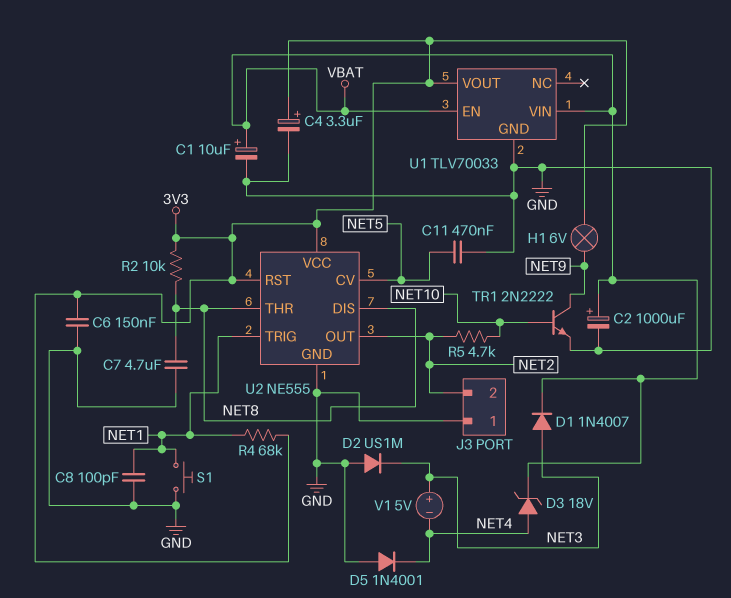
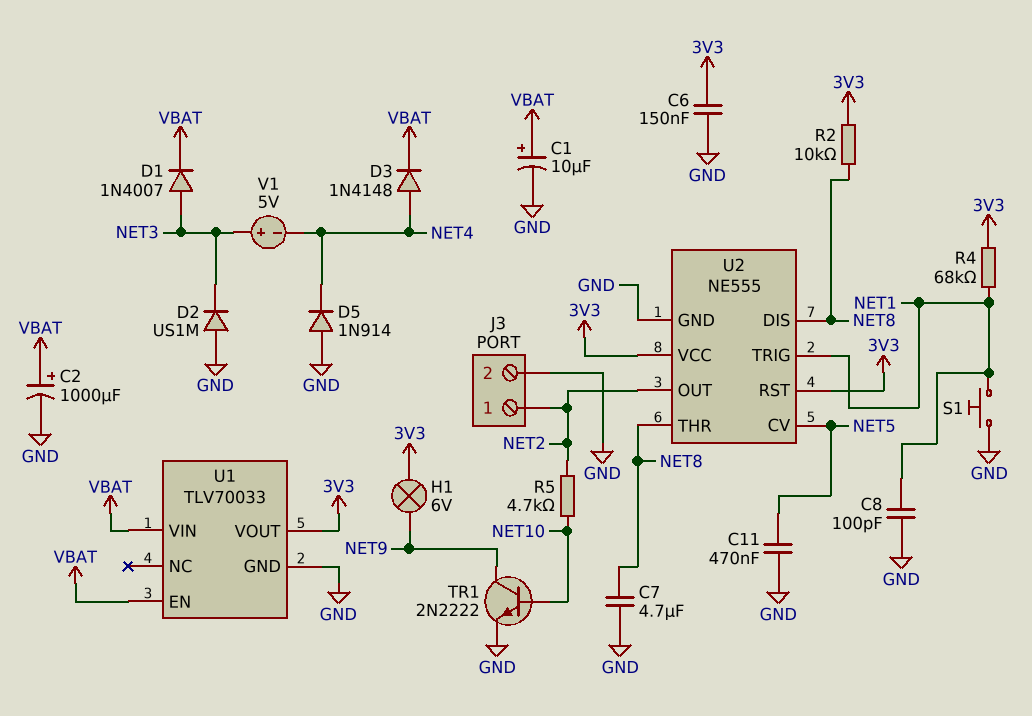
C4: 3.3uF (plus 3V3, minus GND) -> none
D3: zener 18V (A NET4, K VBAT) -> diode 1N4148 (A NET4, K VBAT)
D5: diode 1N4001 (A GND, K NET4) -> diode 1N914 (A GND, K NET4)
J3 pin 1: GND -> NET2
J3 pin 2: NET2 -> GND

